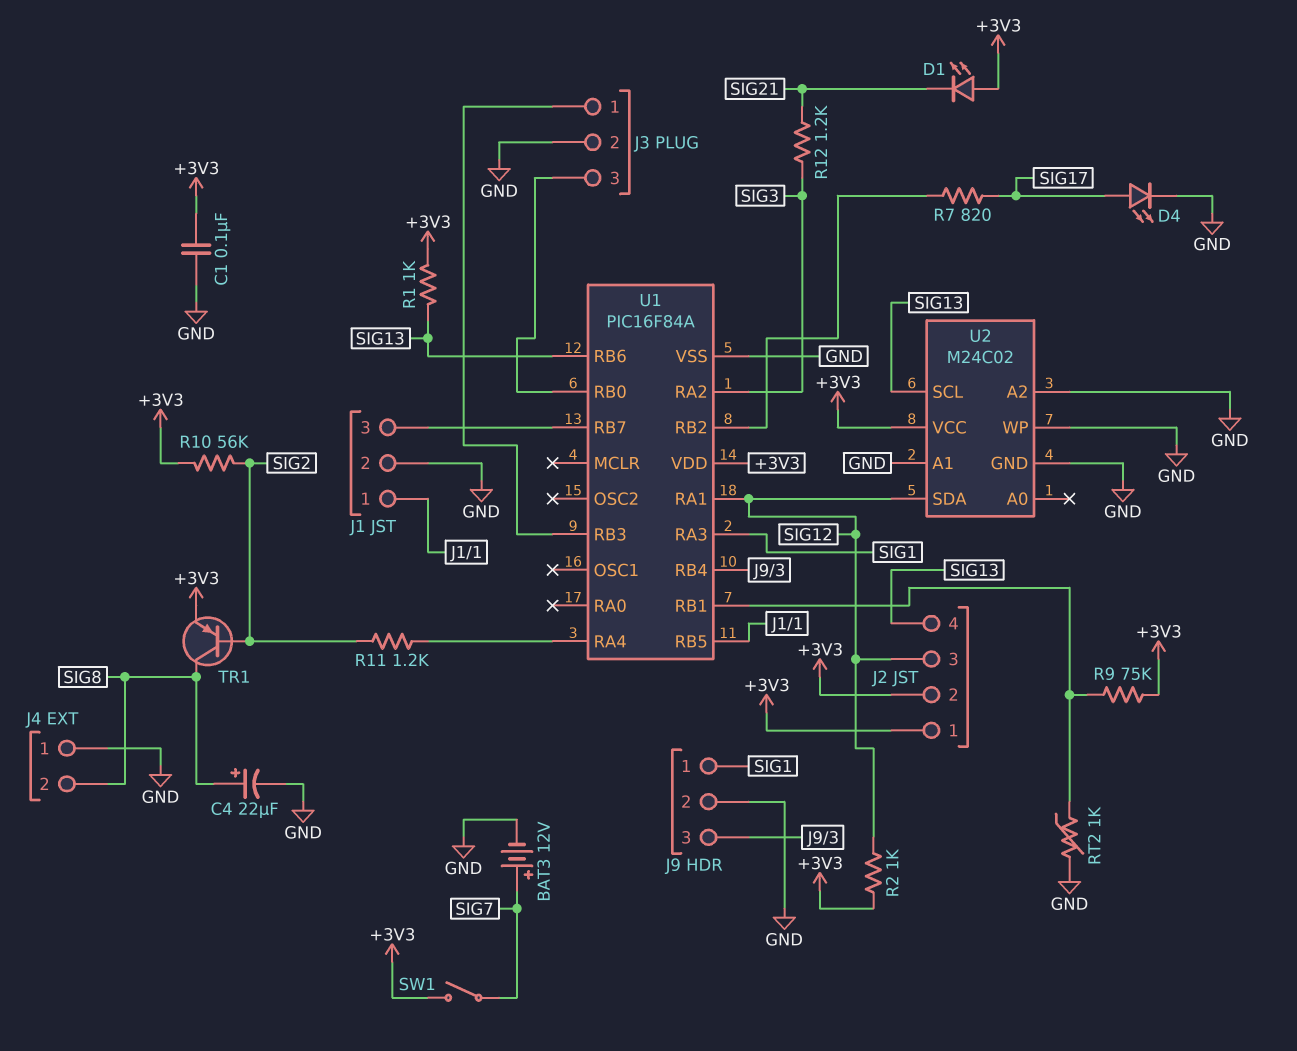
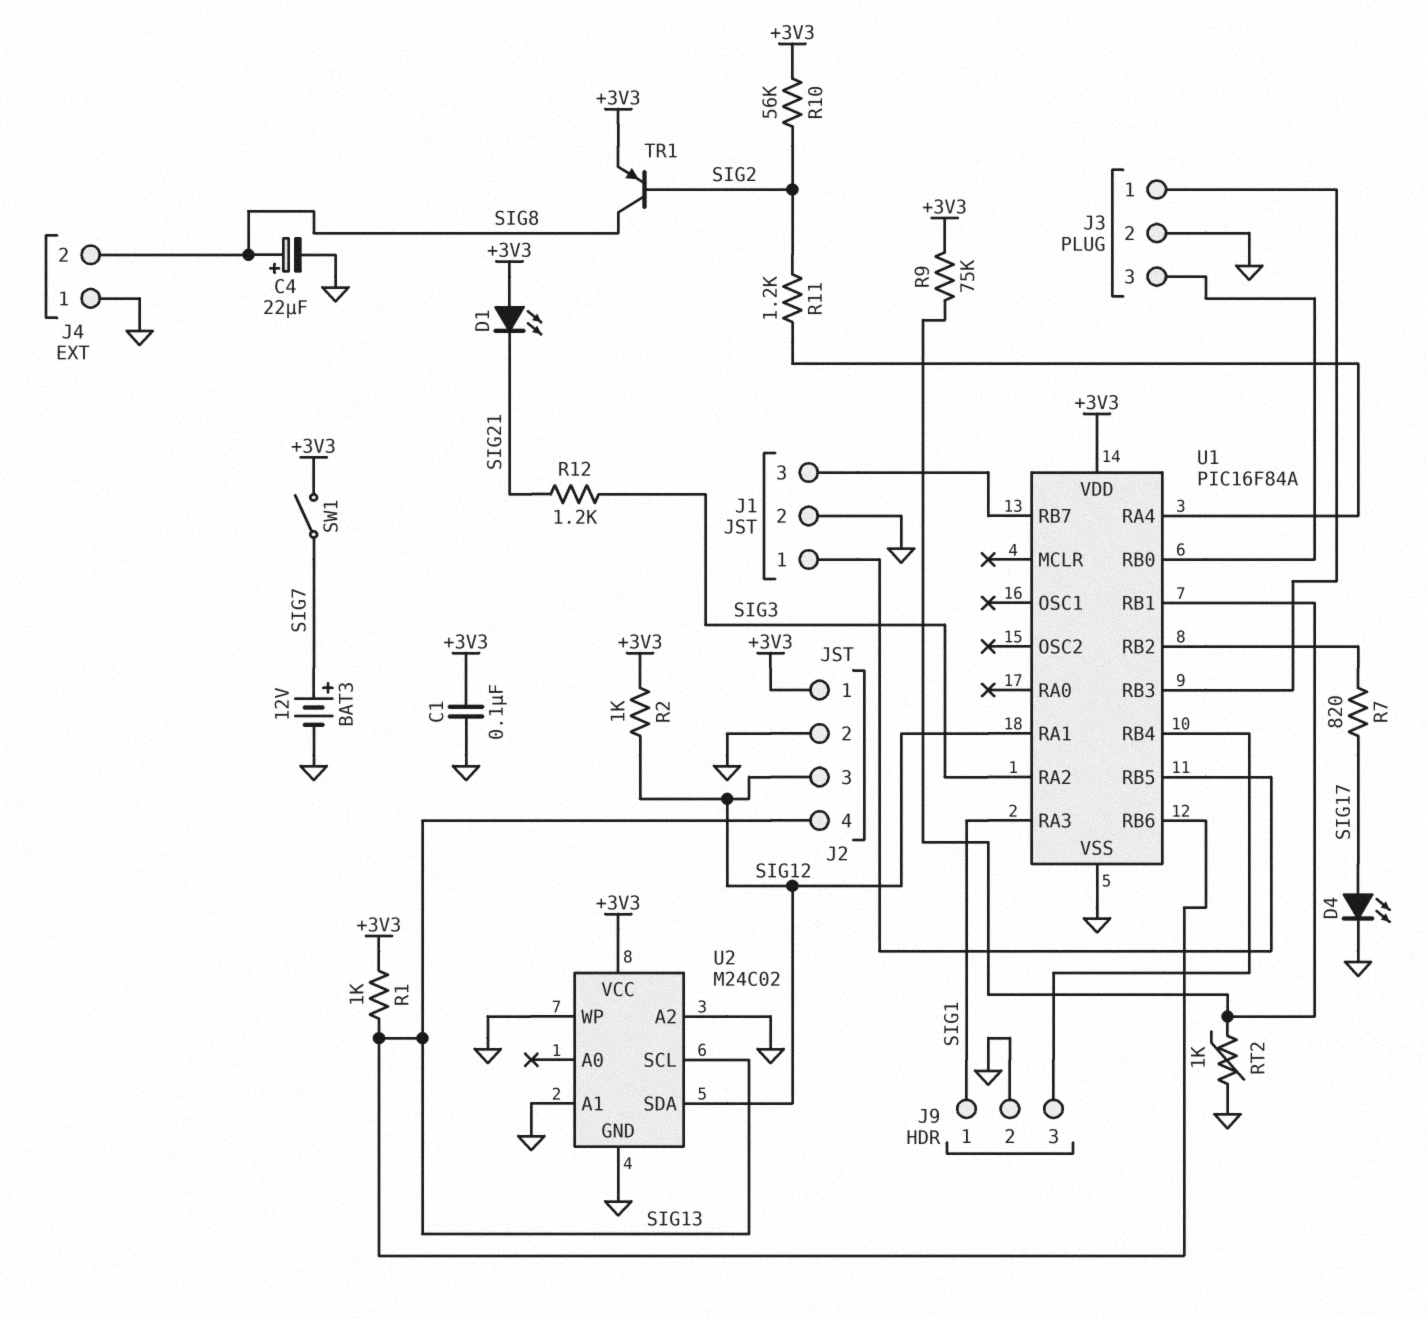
J2 pin 2: +3V3 -> GND

